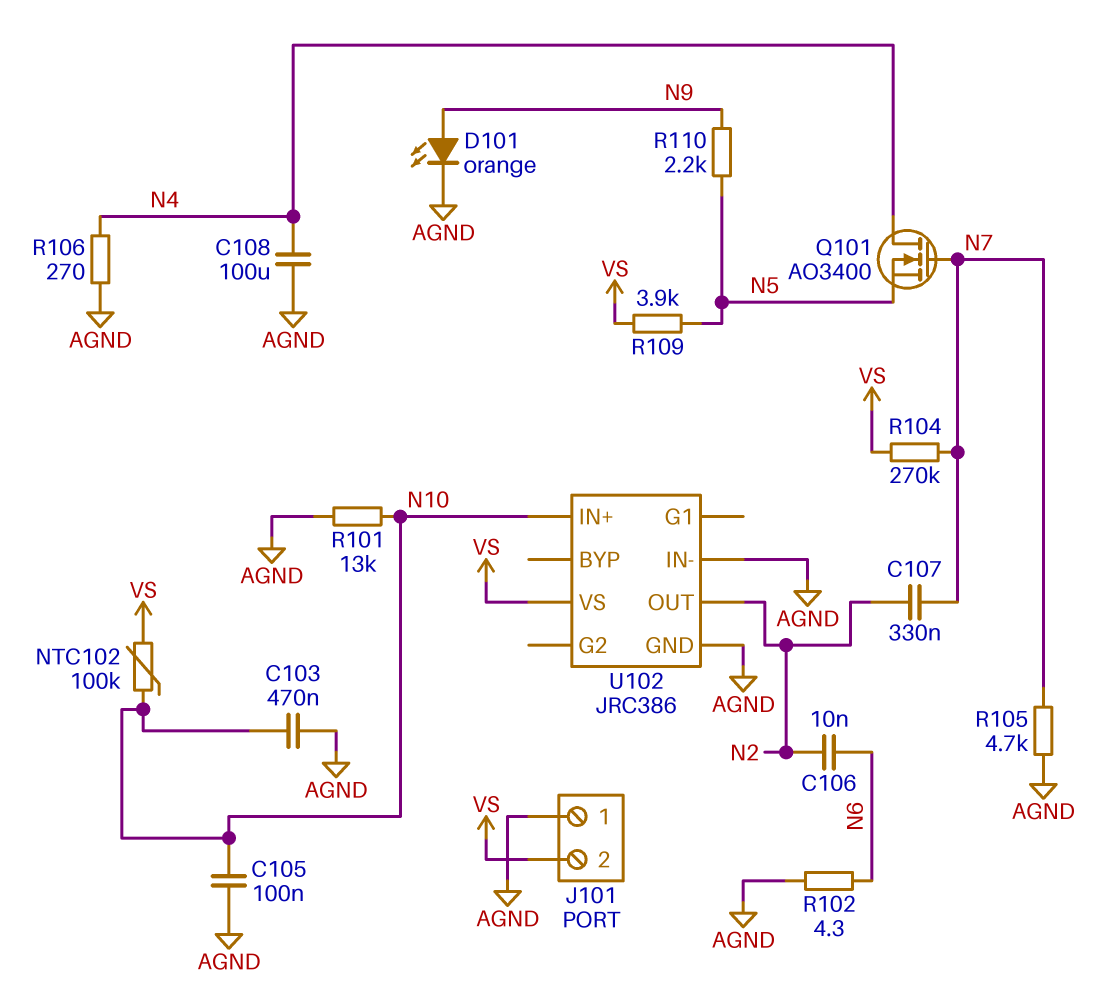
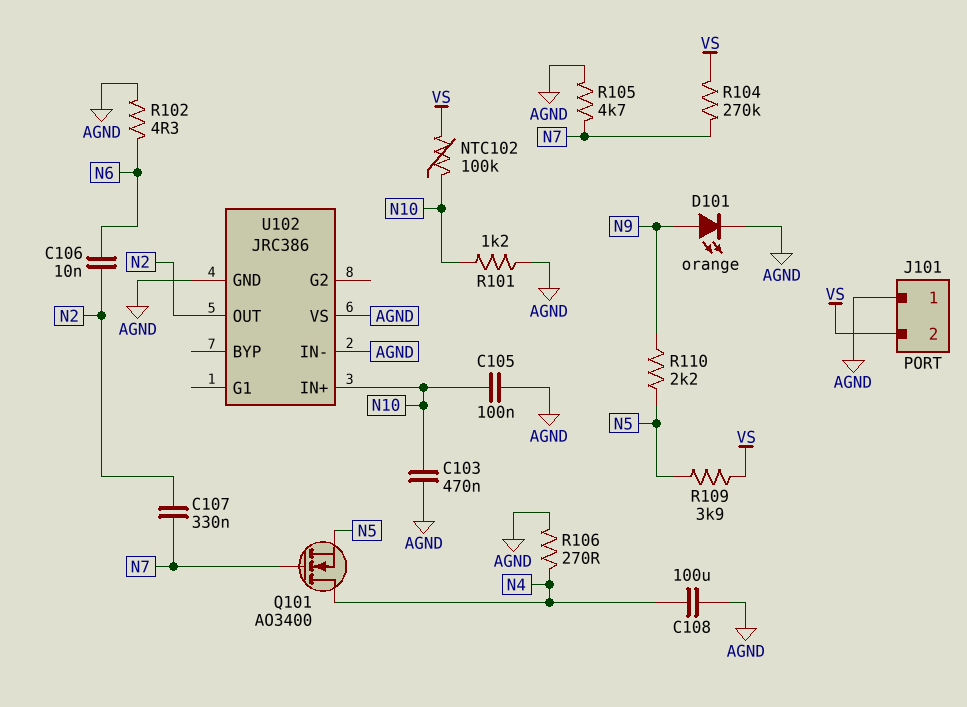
R101: 13k (AGND, N10) -> 1.2k (AGND, N10)
U102 pin VS: VS -> AGND

